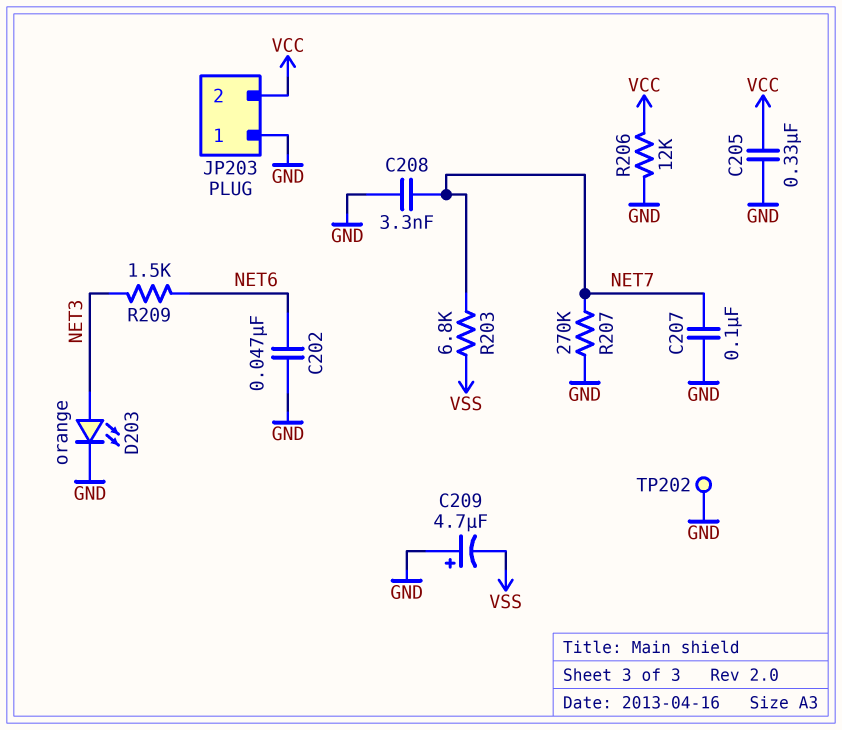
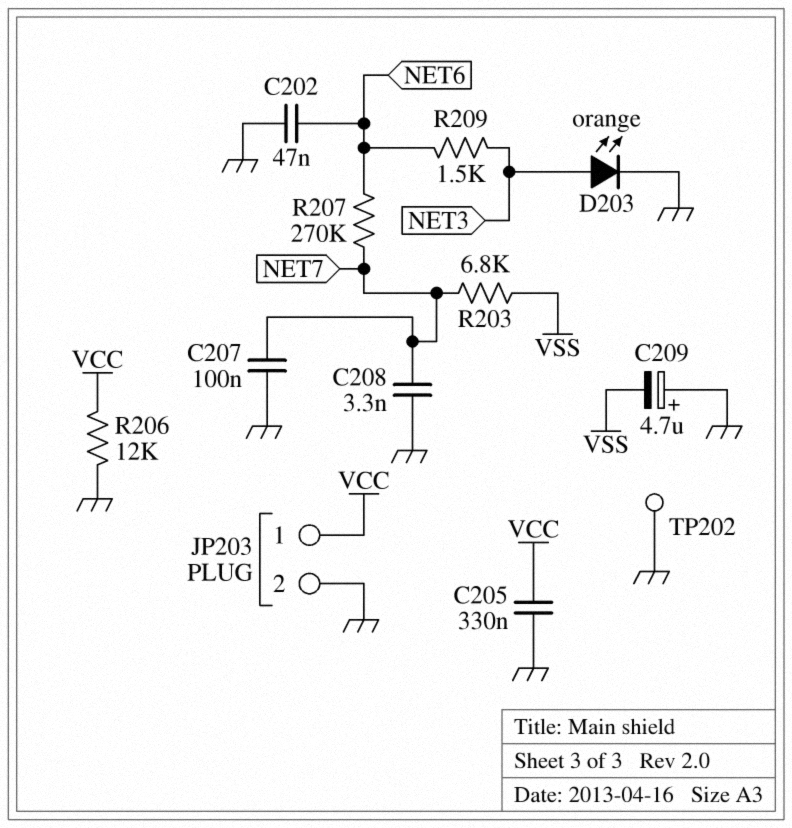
JP203 pin 1: GND -> VCC
JP203 pin 2: VCC -> GND
R207: 270k (GND, NET7) -> 270k (NET6, NET7)

